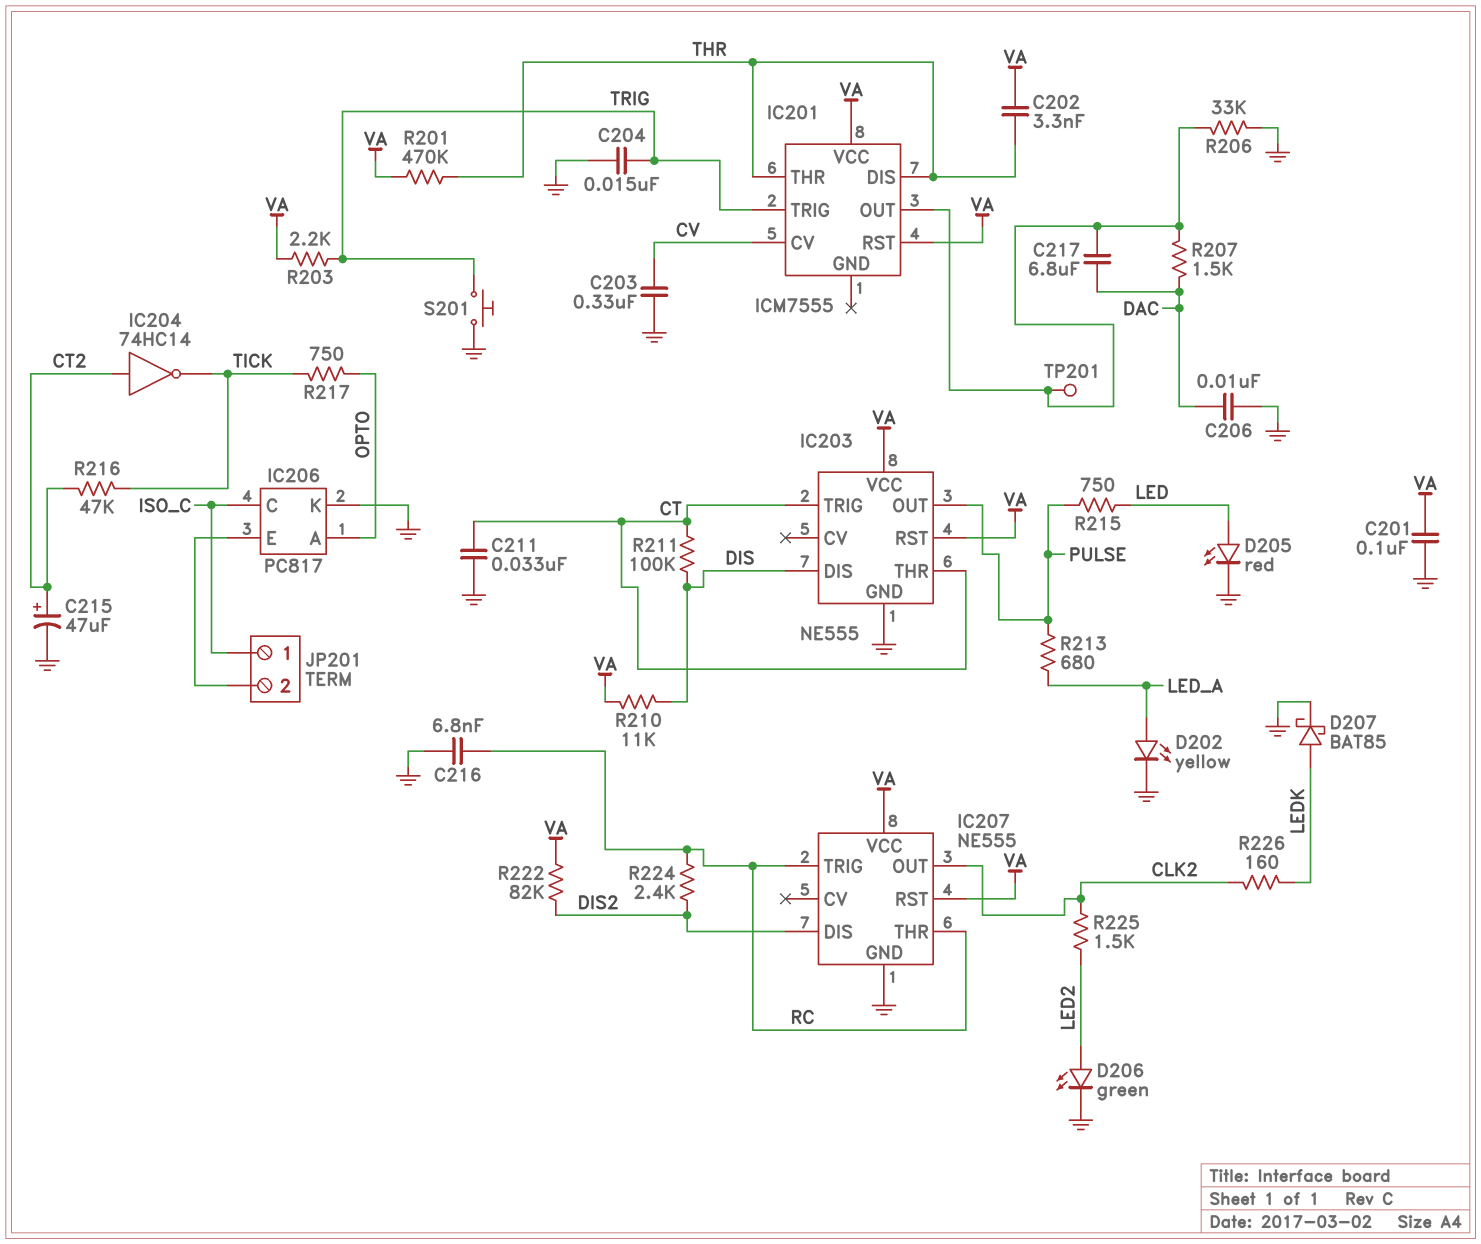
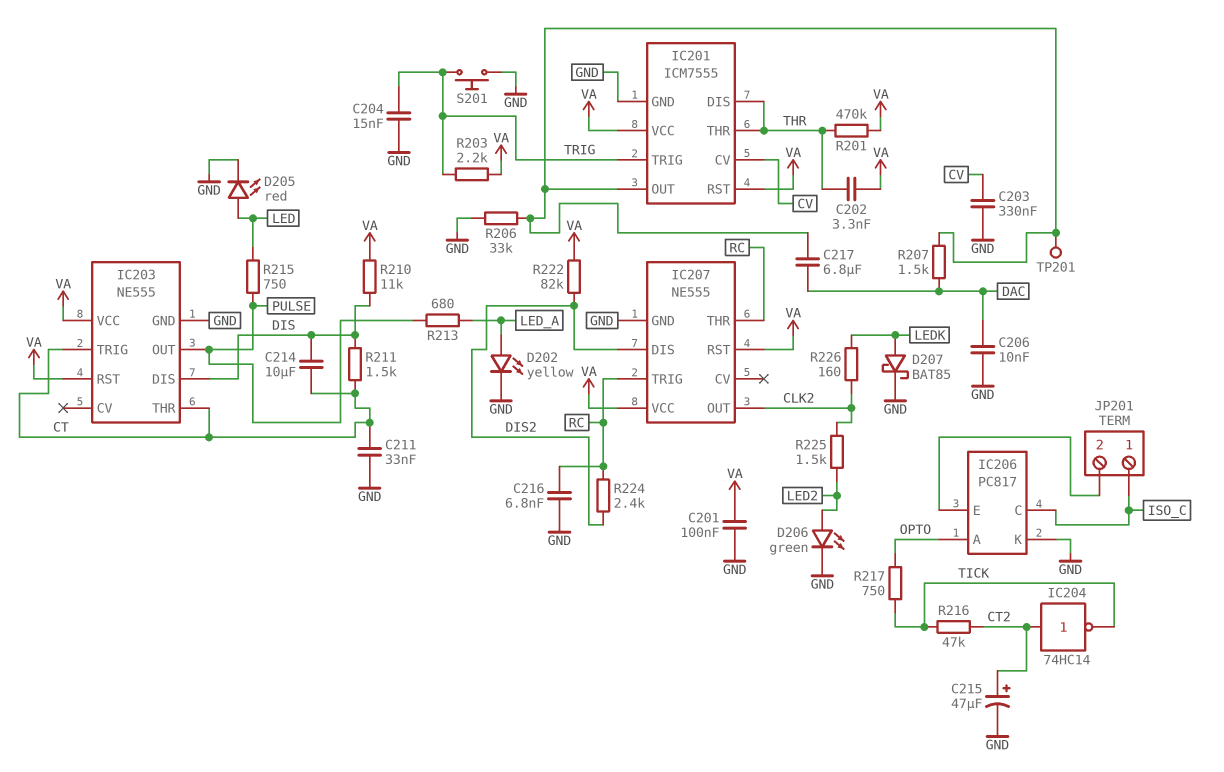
C214: none -> 10uF (CT, DIS)
IC201 pin GND: none -> GND
R211: 100k (CT, DIS) -> 1.5k (CT, DIS)

